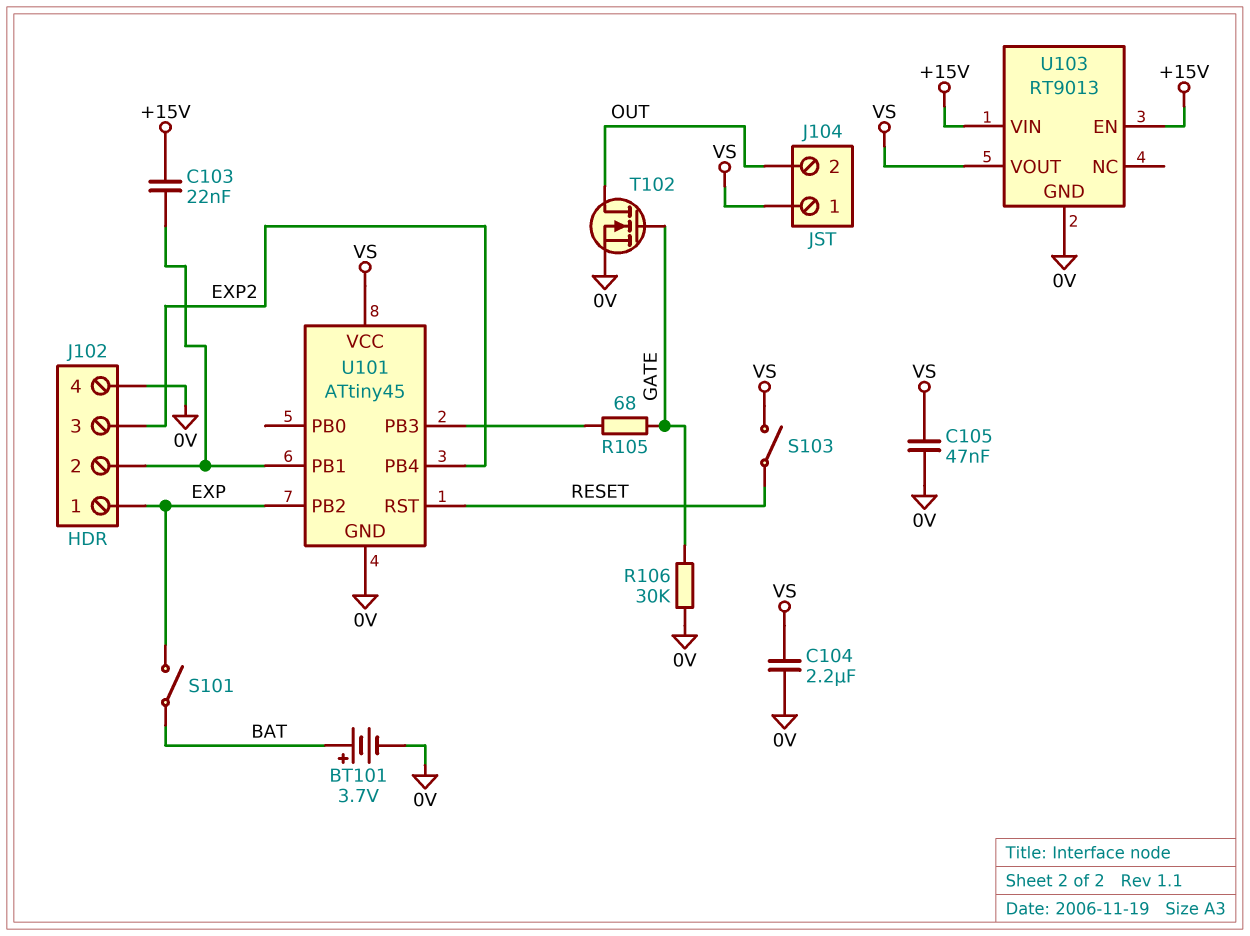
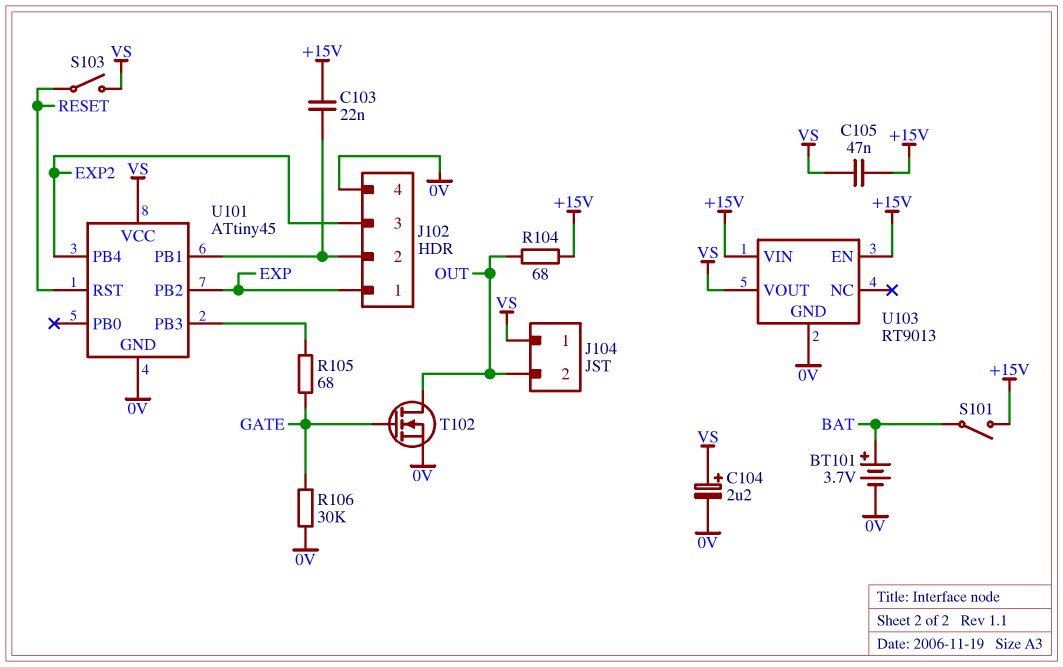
C104: 2.2uF (0V, VS) -> 2.2uF (plus VS, minus 0V)
C105: 47nF (0V, VS) -> 47nF (+15V, VS)
R104: none -> 68 (+15V, OUT)
S101: switch (BAT, EXP) -> switch (+15V, BAT)

